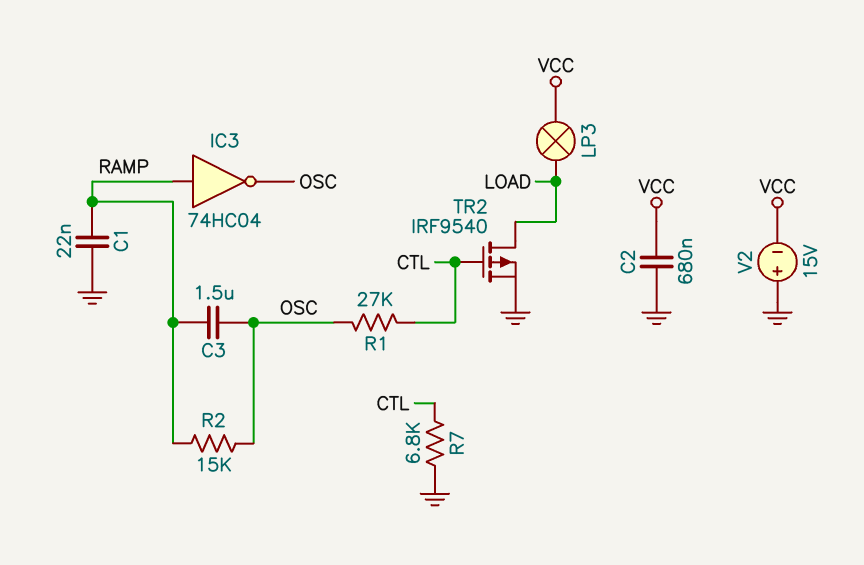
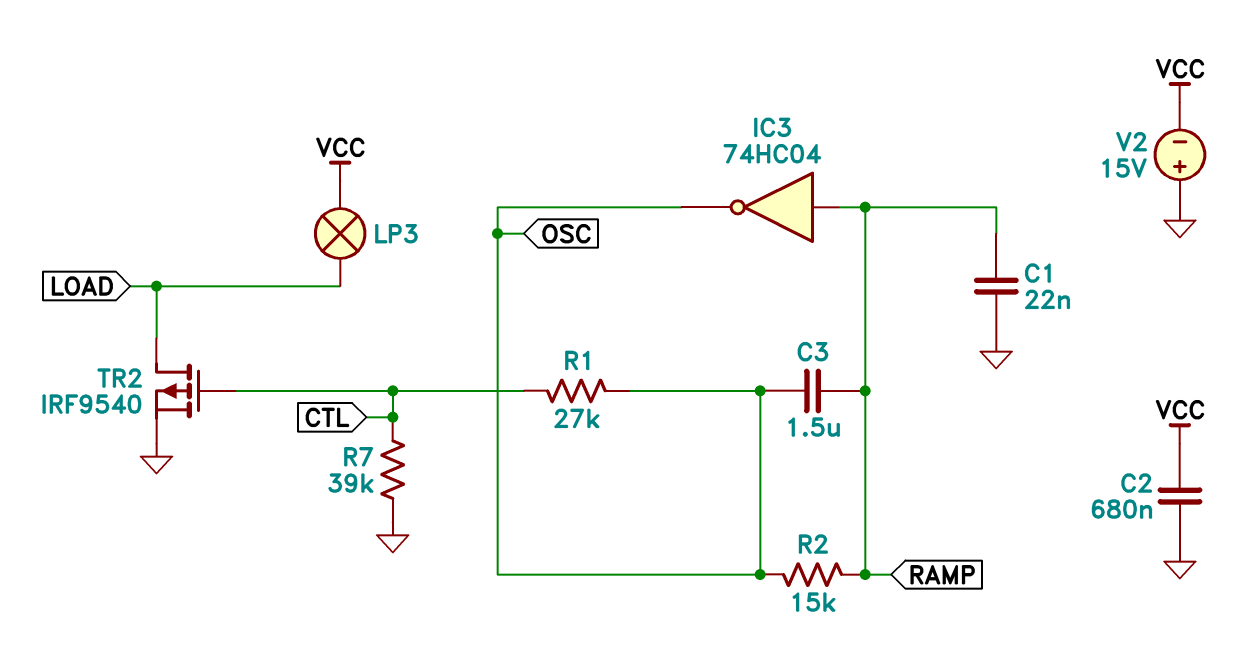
R7: 6.8k (CTL, GND) -> 39k (CTL, GND)

